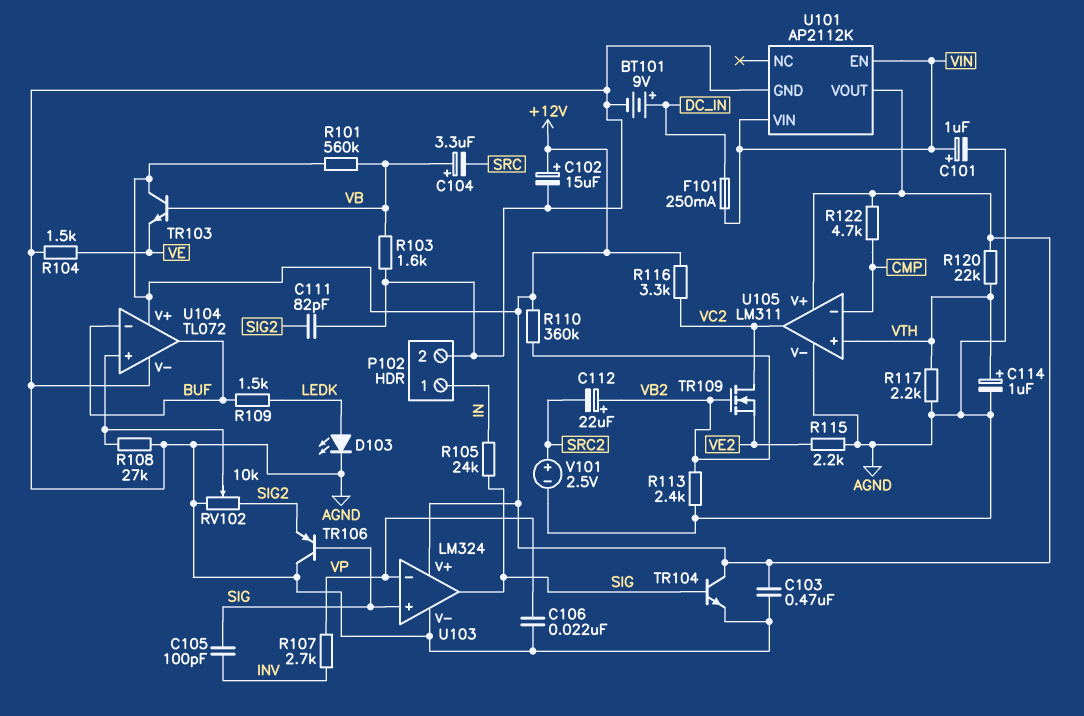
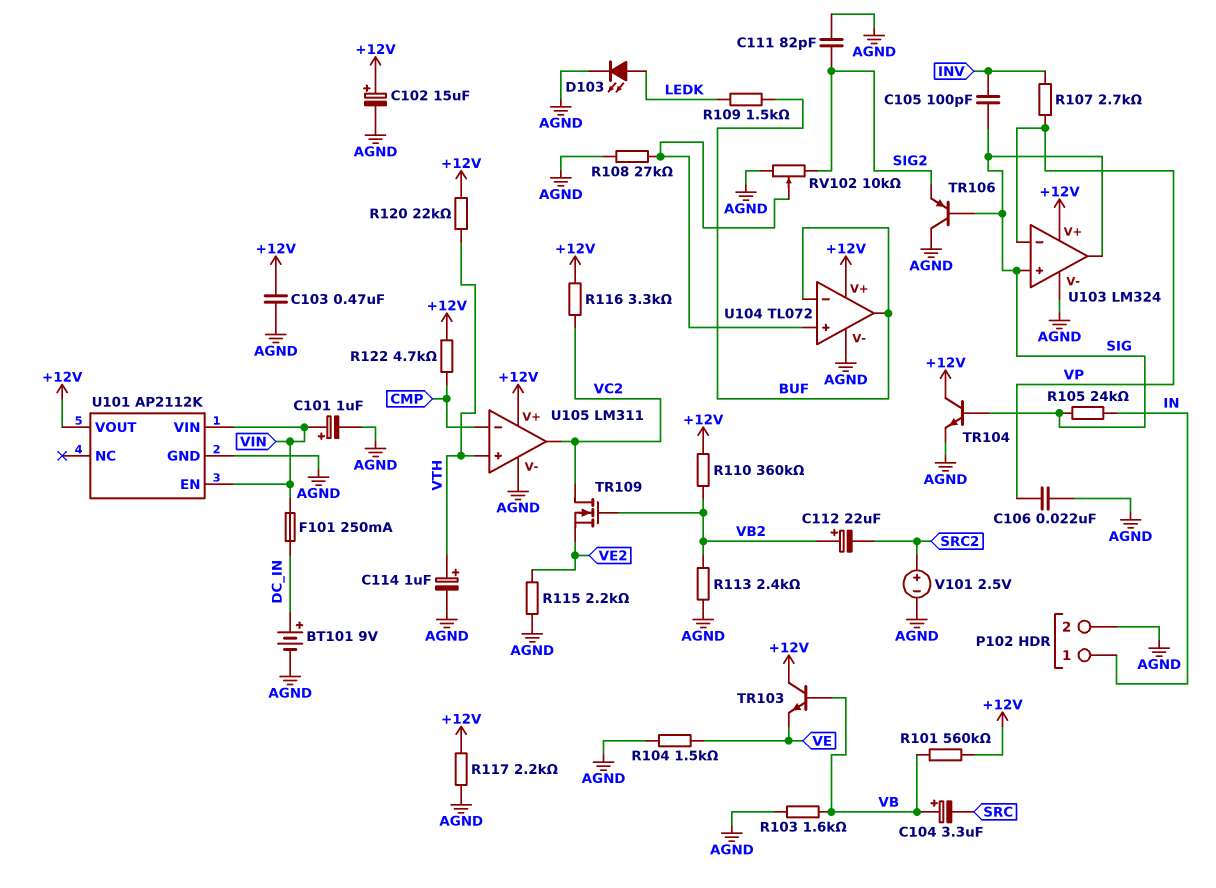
R117: 2.2k (AGND, VTH) -> 2.2k (+12V, AGND)

